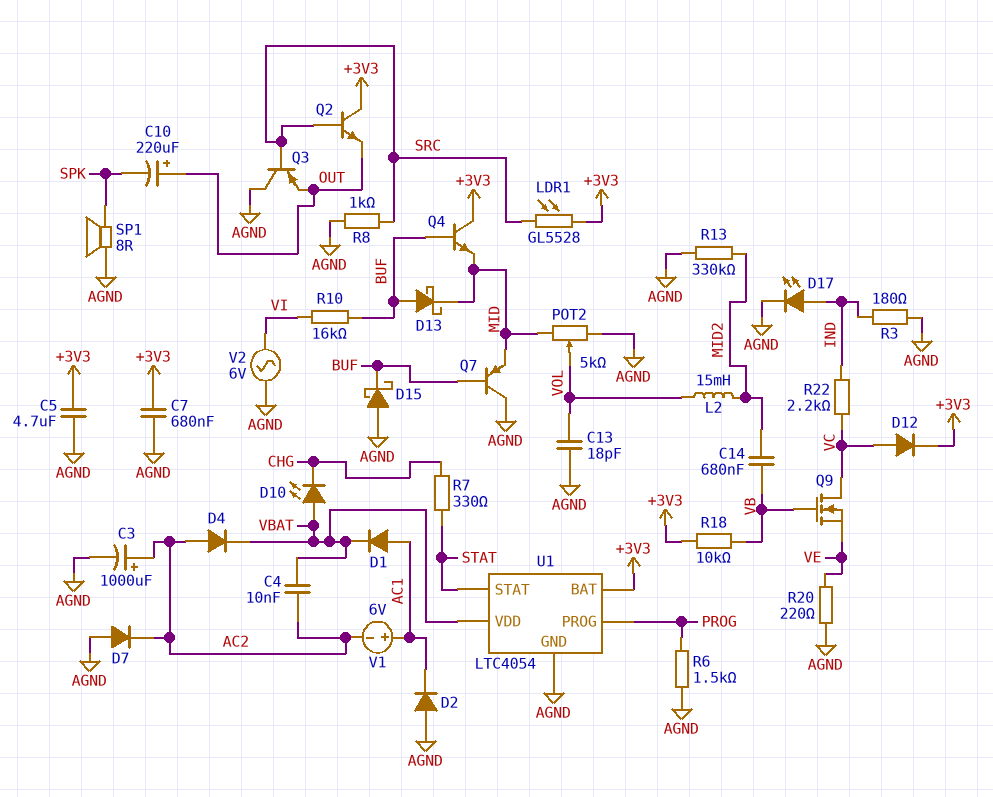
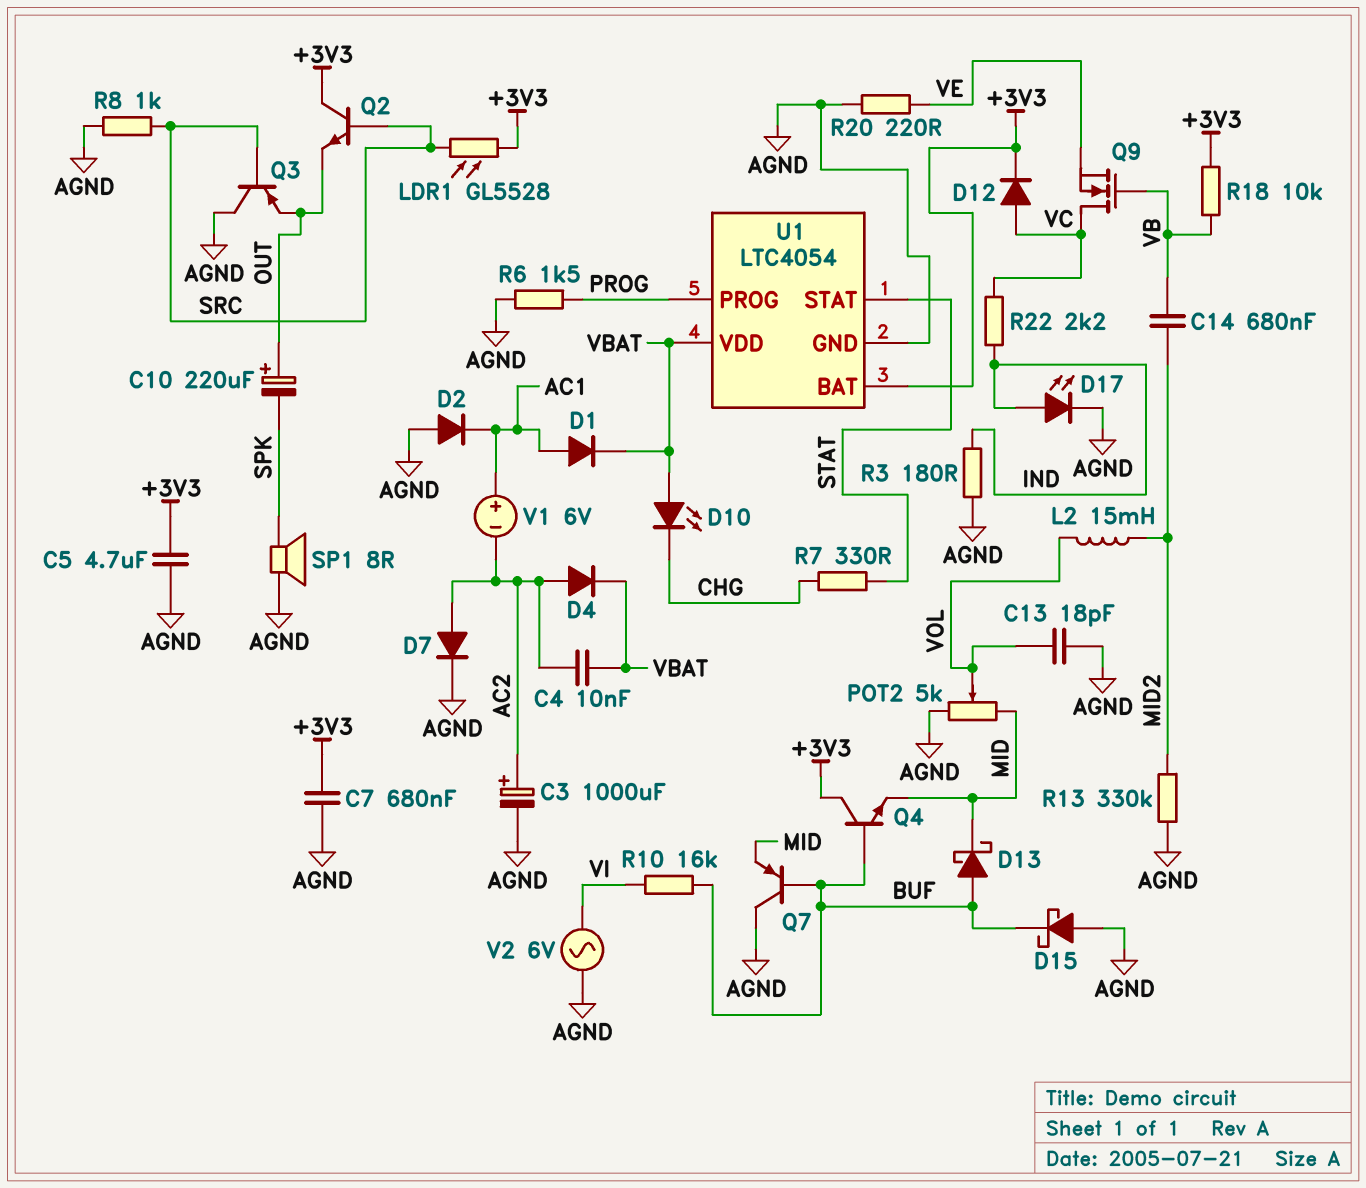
D7: diode (A AGND, K AC2) -> diode (A AC2, K AGND)

